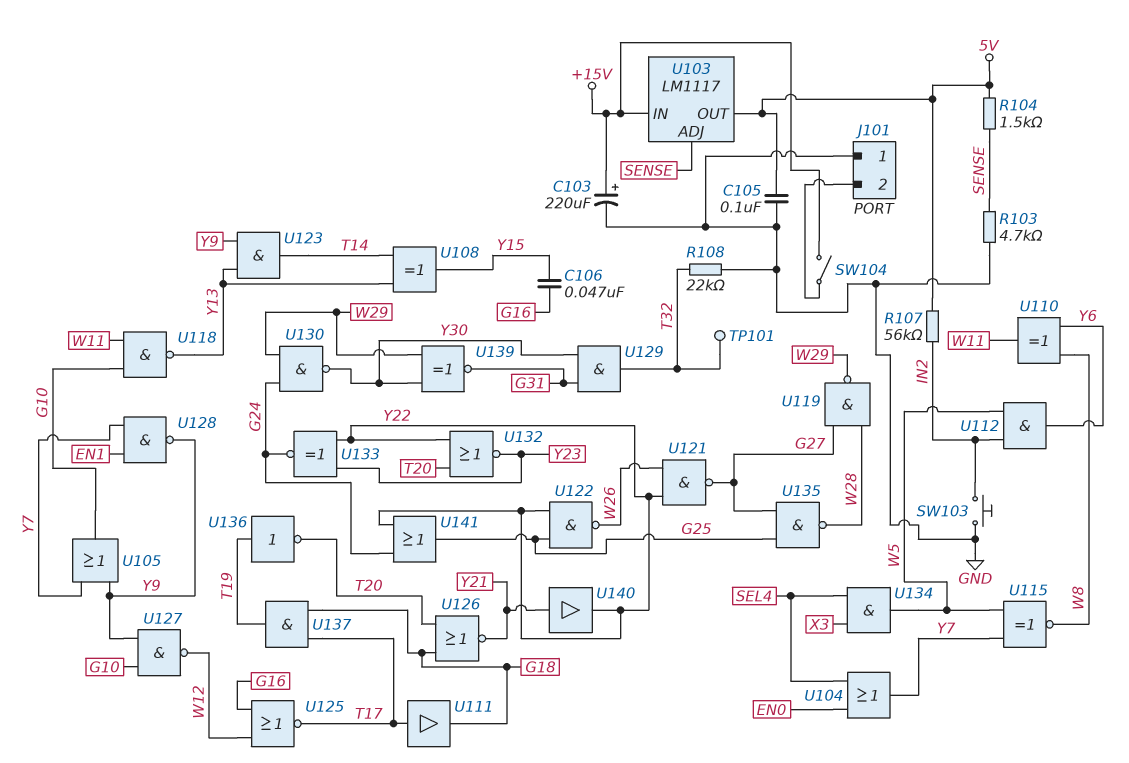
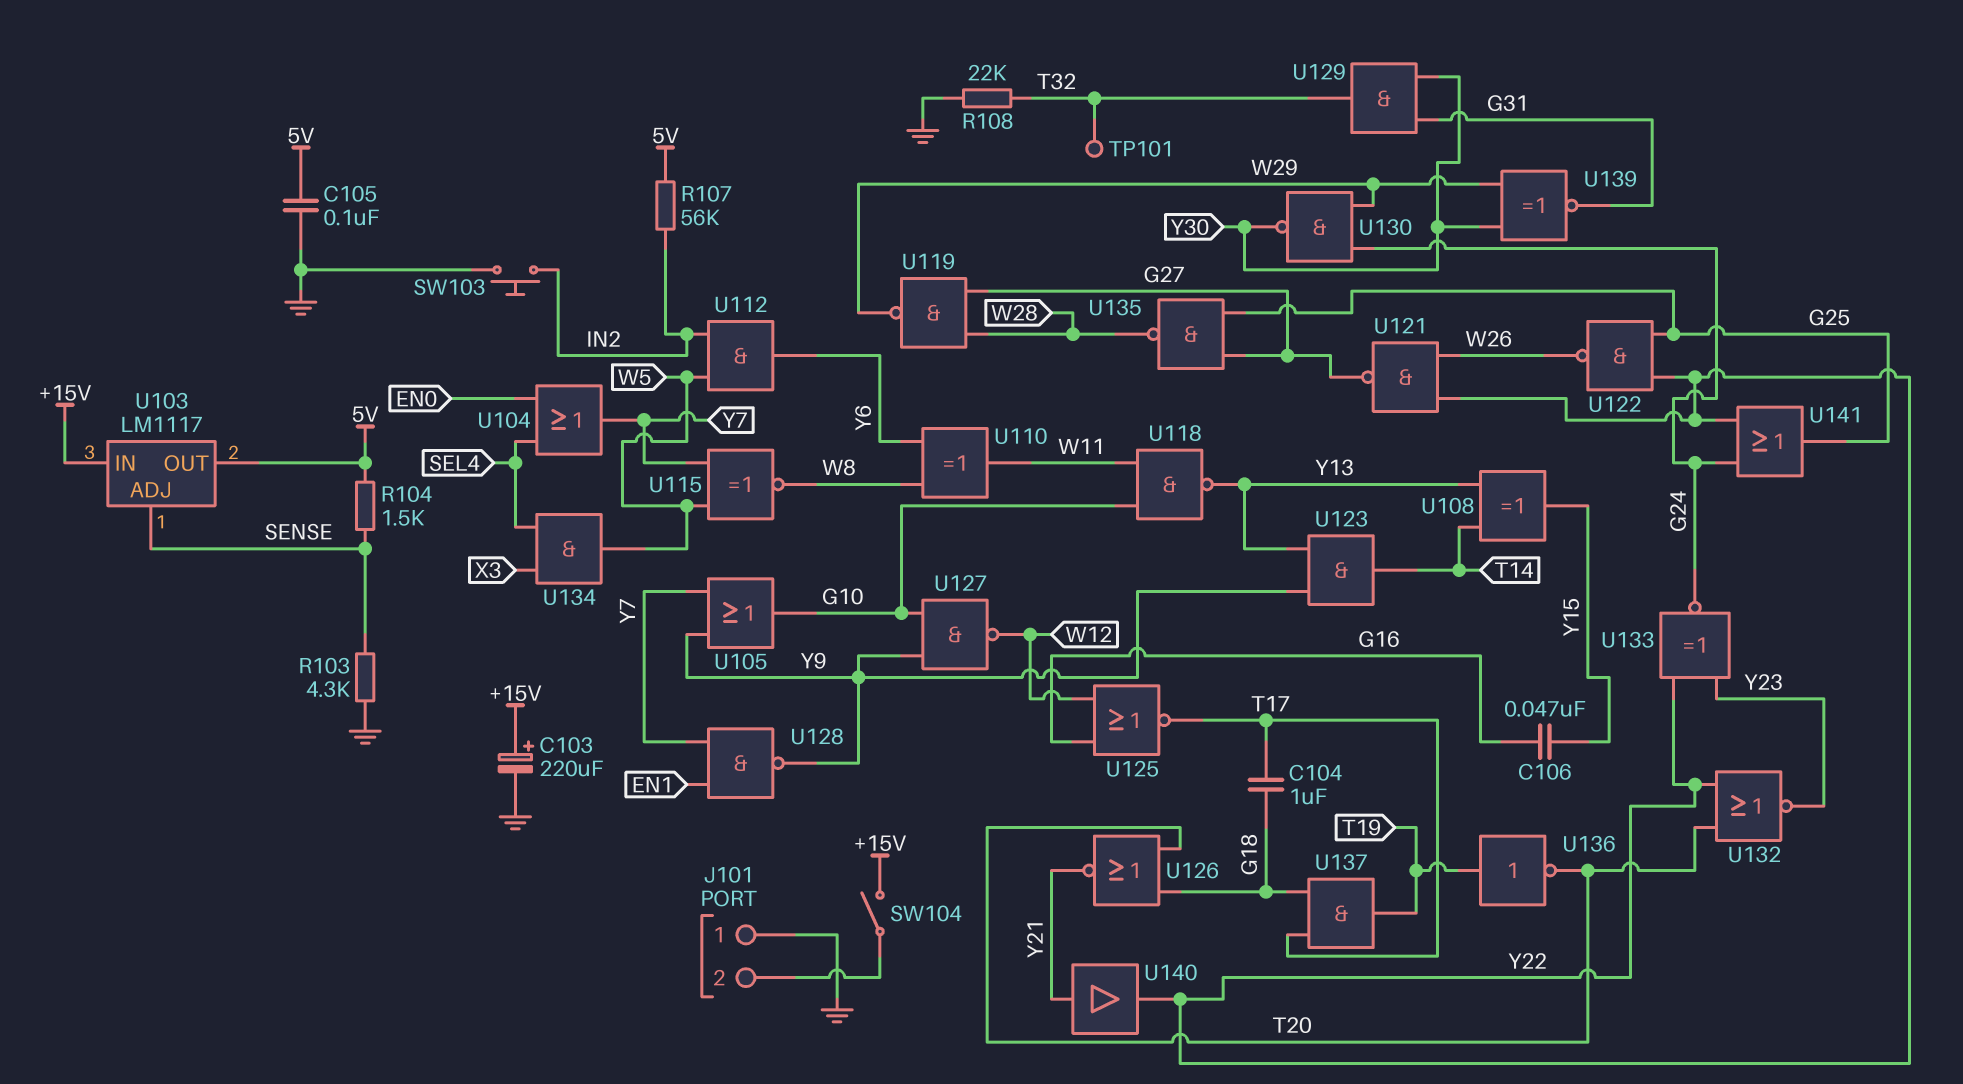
C104: none -> 1uF (G18, T17)
R103: 4.7k (GND, SENSE) -> 4.3k (GND, SENSE)
U111: buffer (in T17, out G18) -> none

